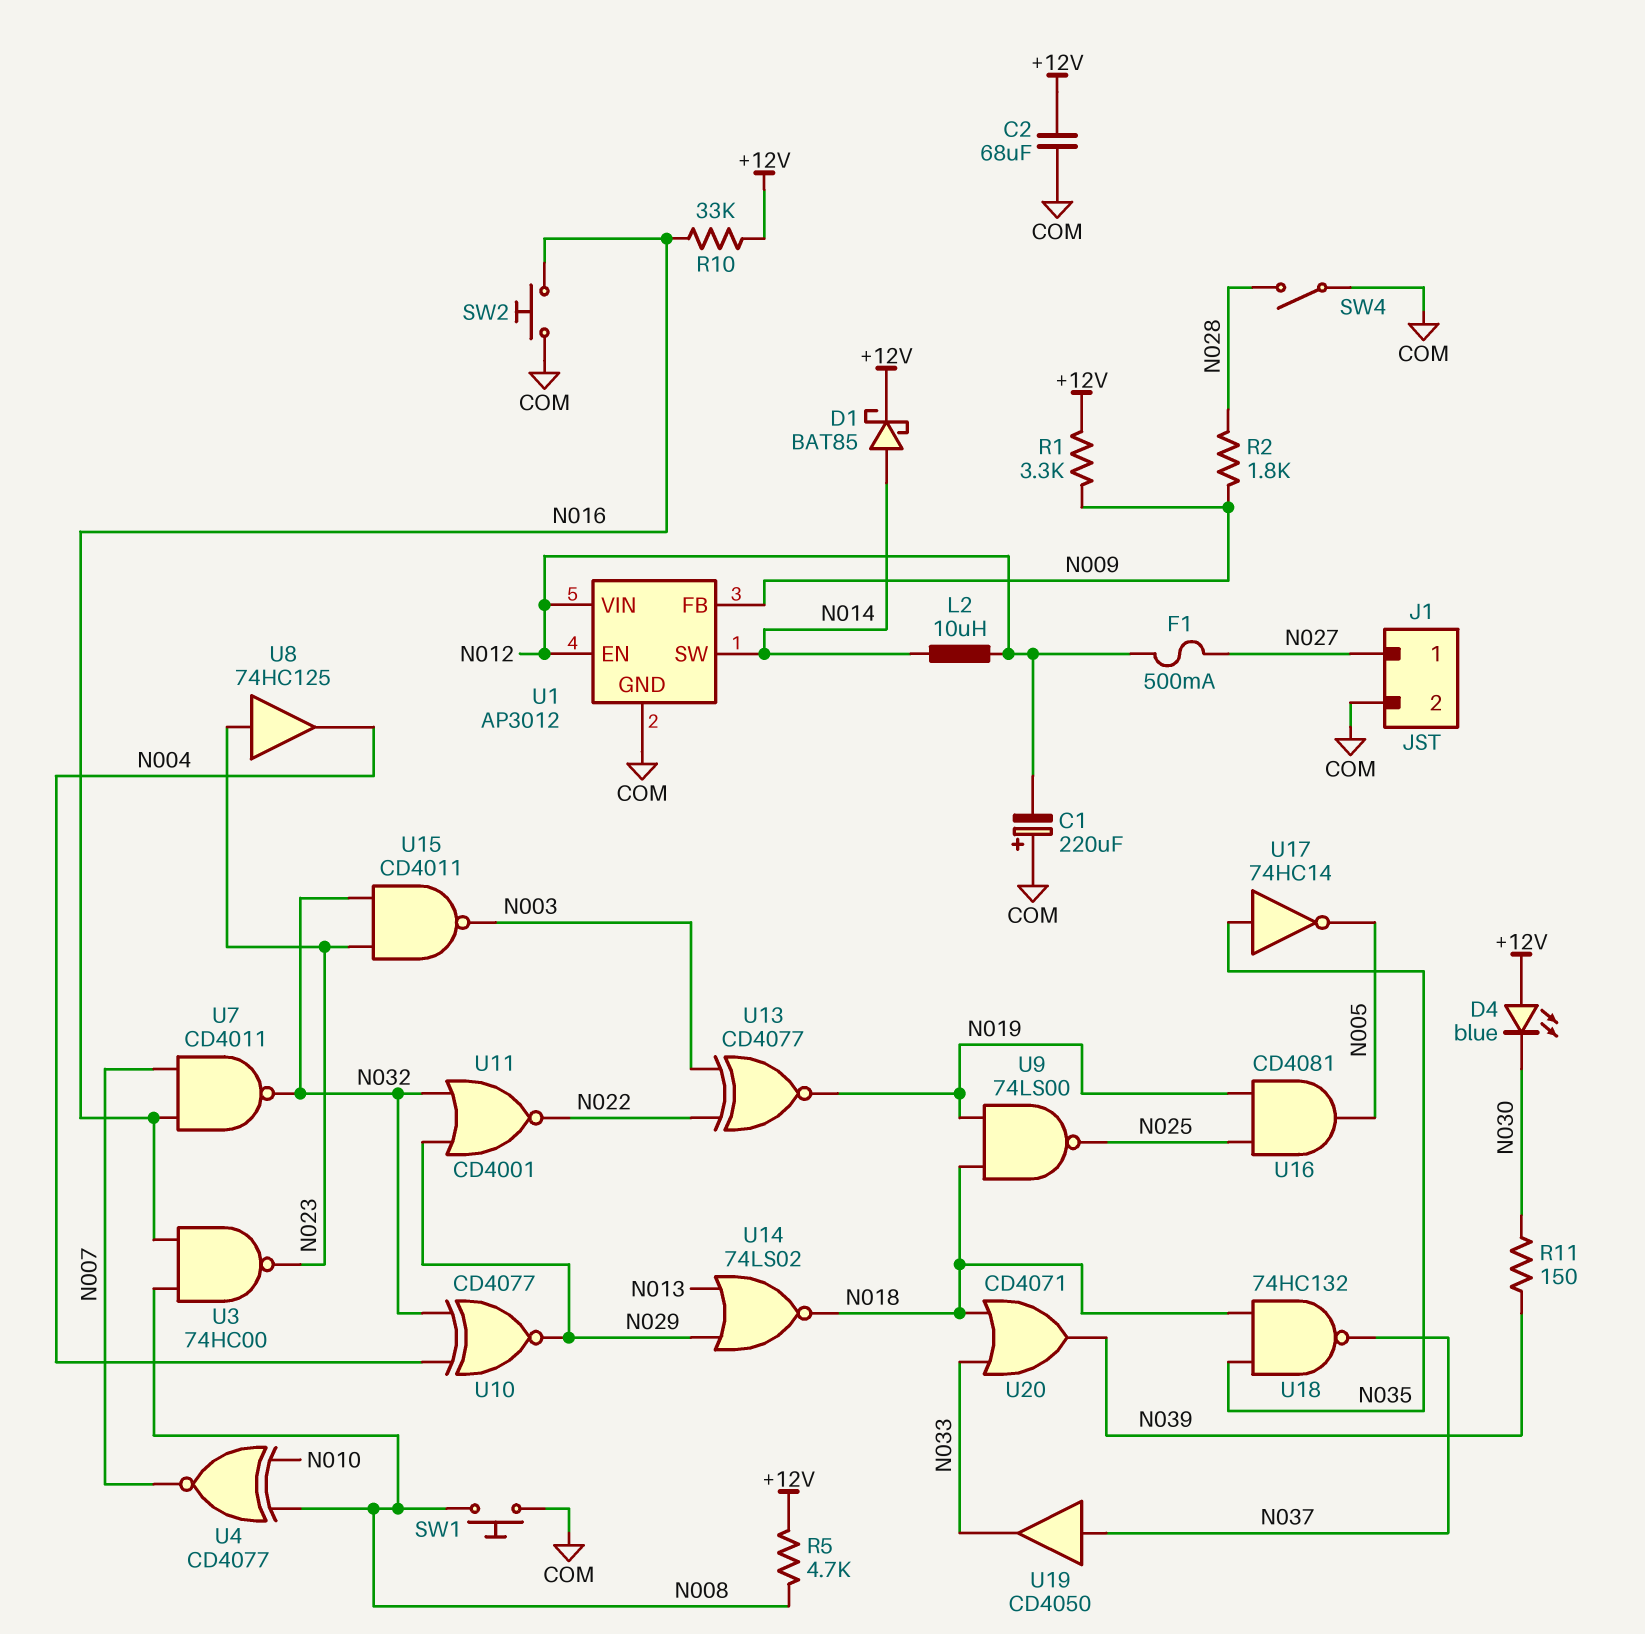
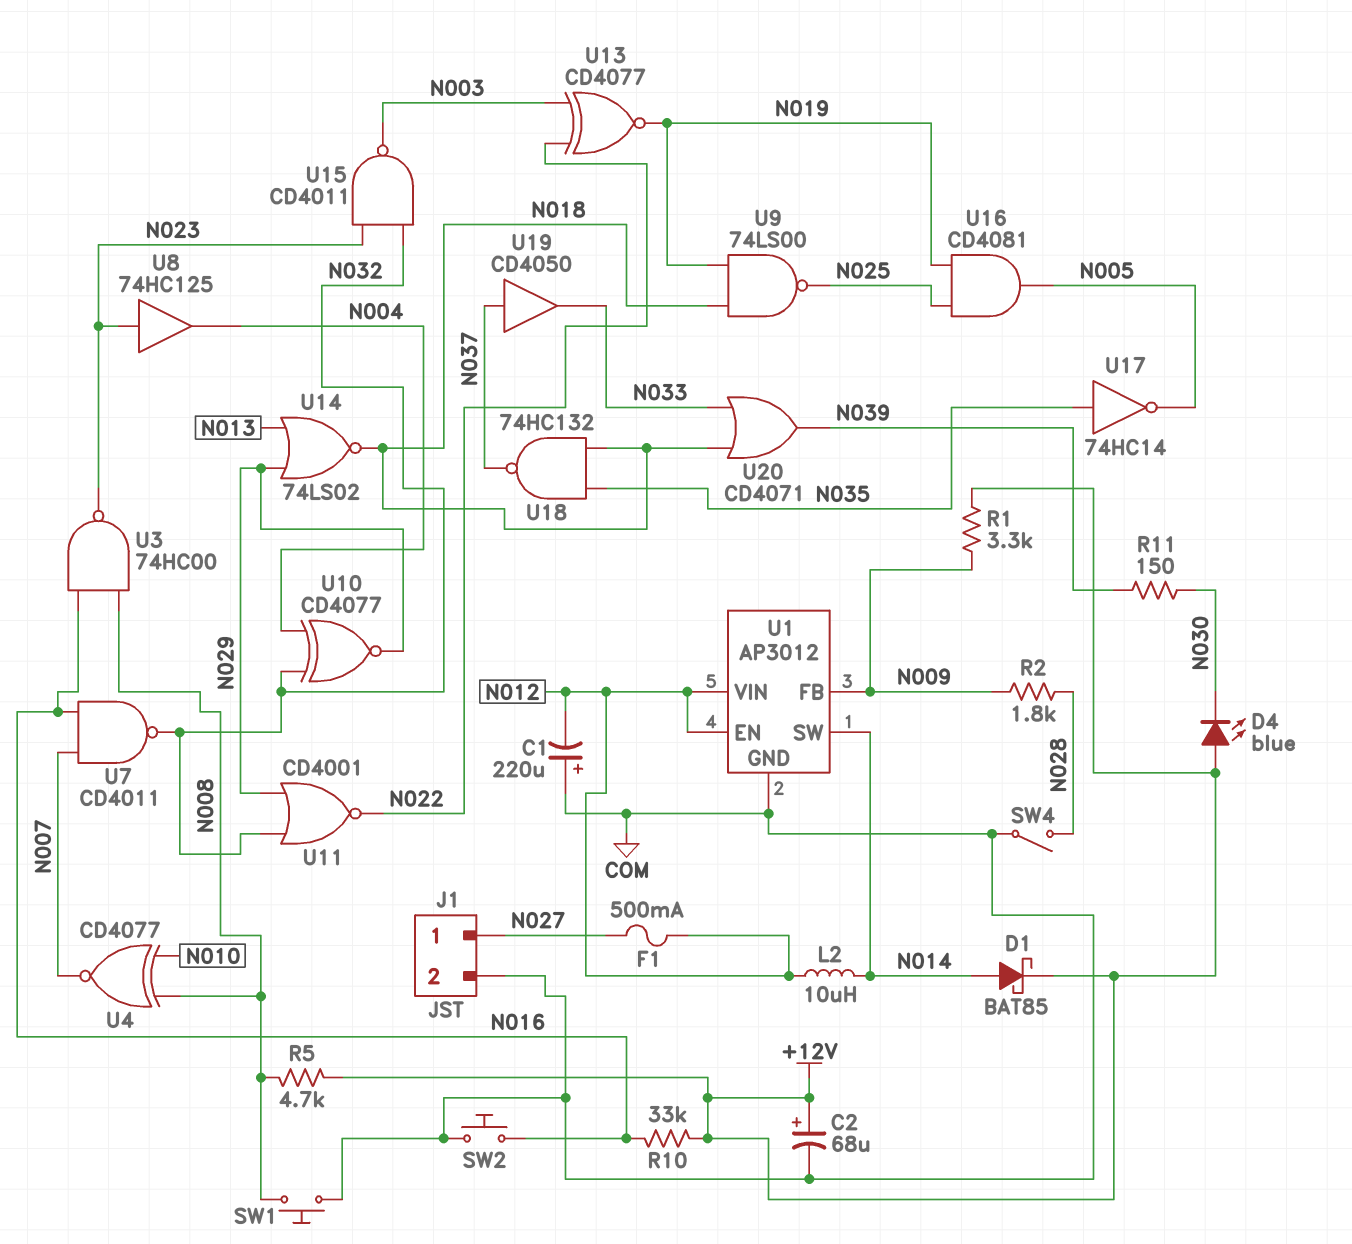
C2: 68uF (+12V, COM) -> 68uF (plus +12V, minus COM)

